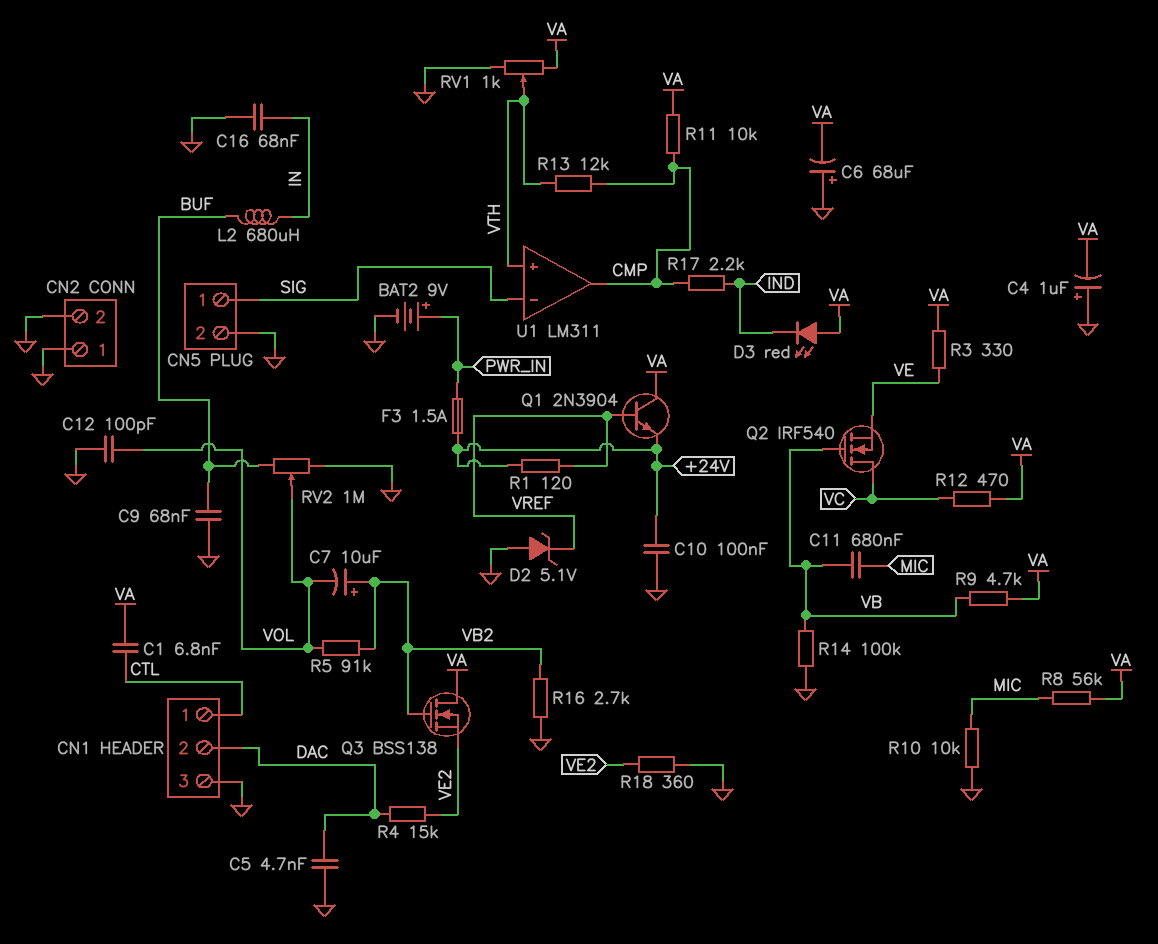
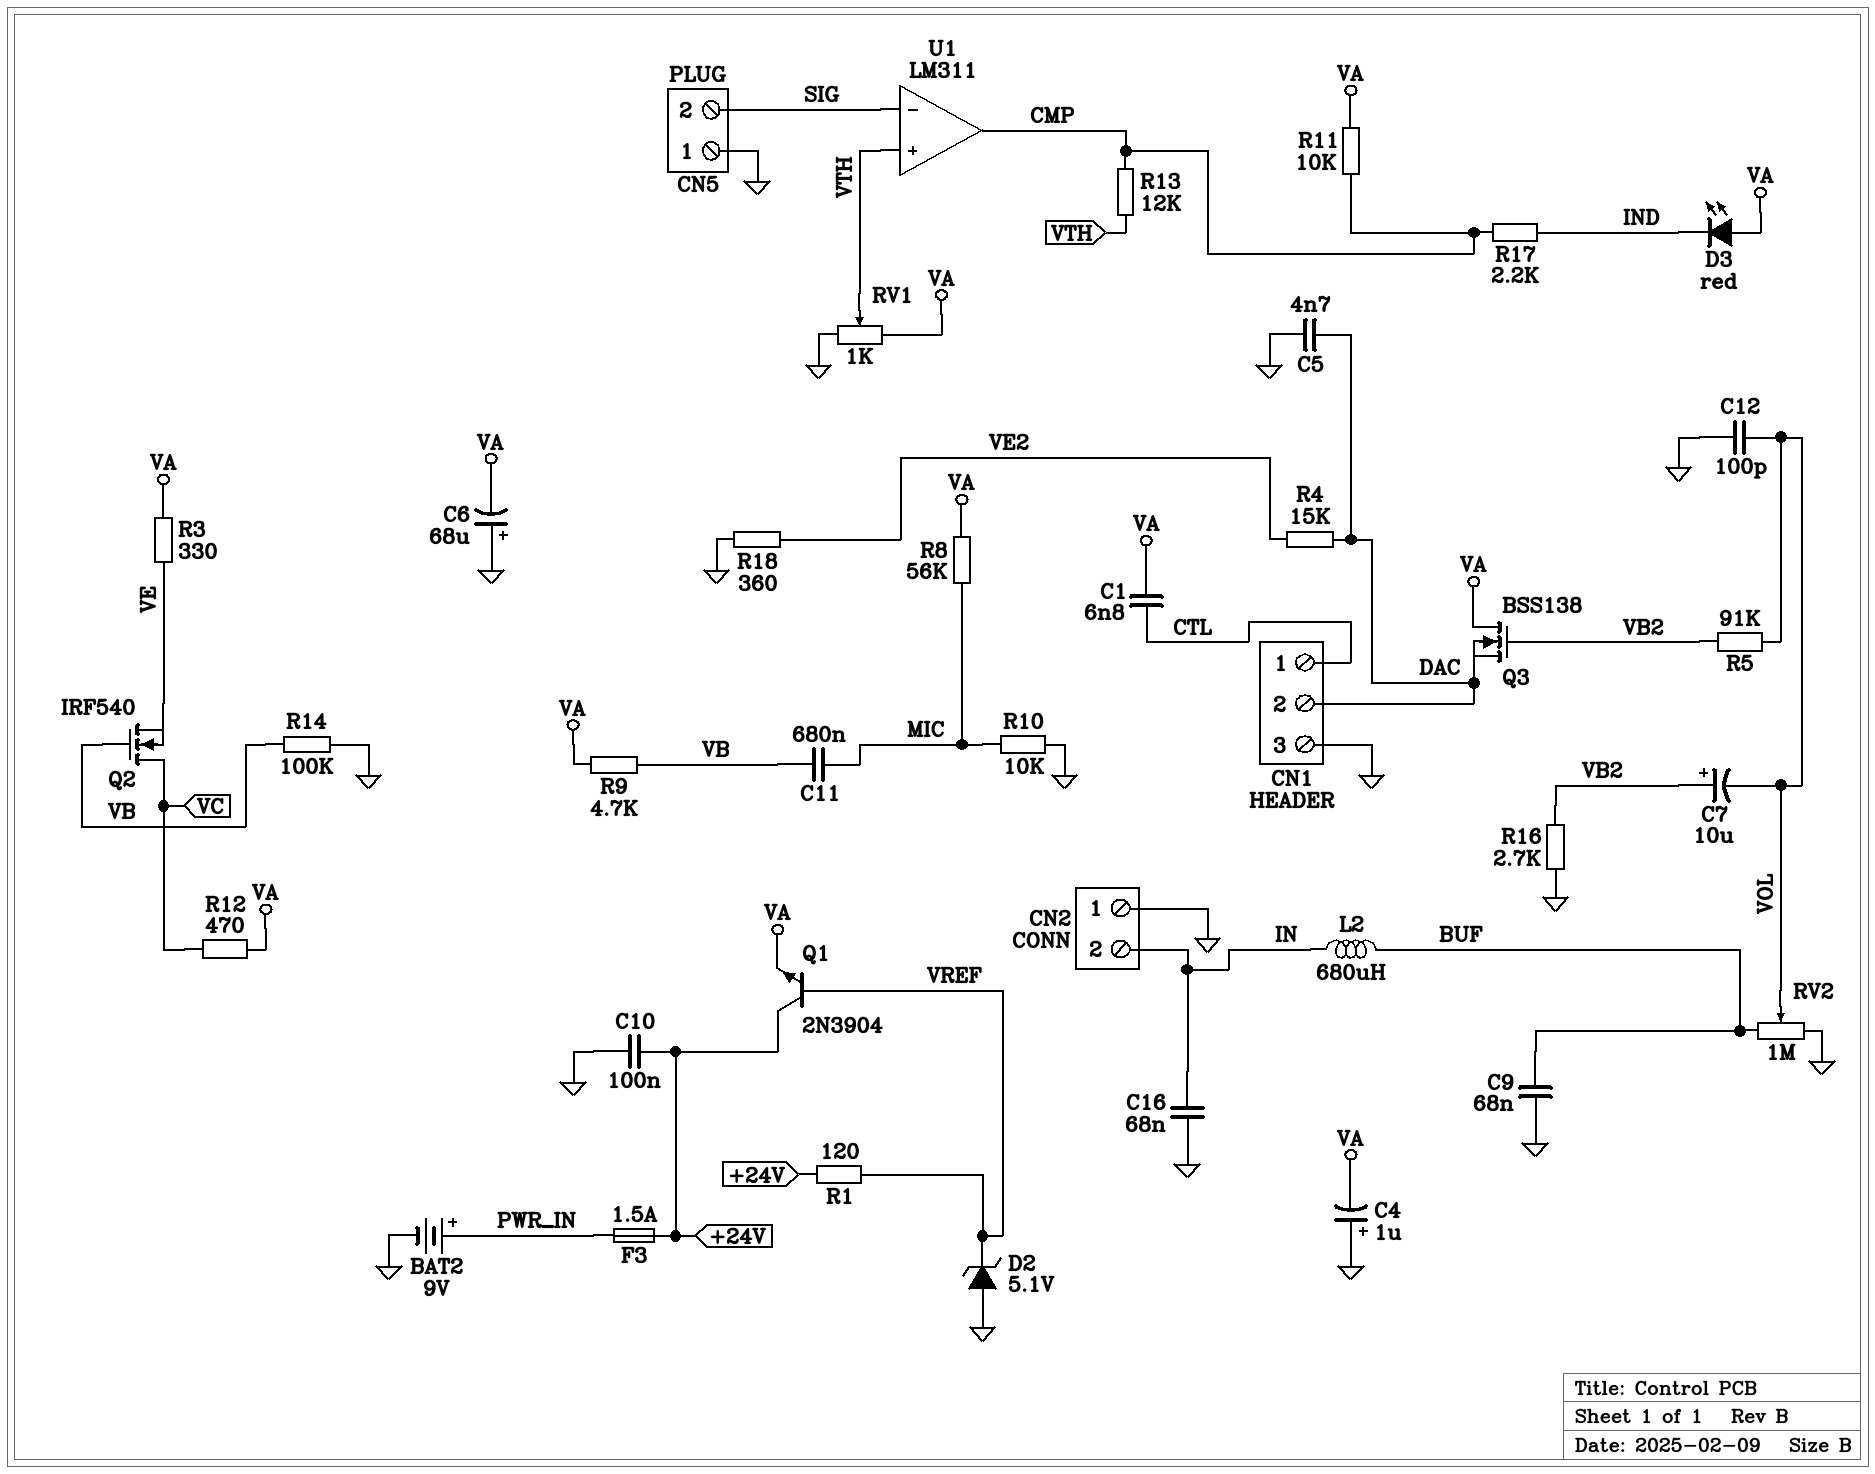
CN2 pin 2: GND -> IN
CN5 pin 1: SIG -> GND
CN5 pin 2: GND -> SIG
Q1: NPN 2N3904 (B VREF, C VA, E +24V) -> NPN 2N3904 (B VREF, C +24V, E VA)
Q3: NMOS BSS138 (G VB2, D VA, S VE2) -> NMOS BSS138 (G VB2, D VA, S DAC)

